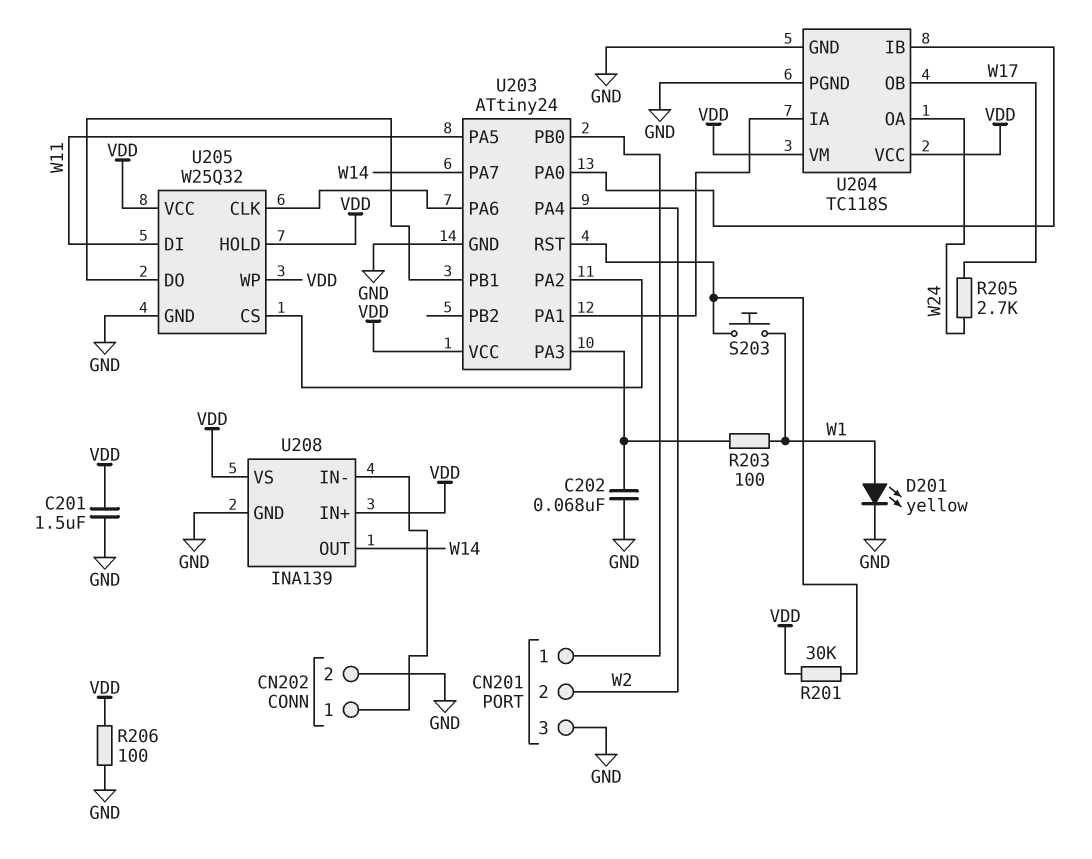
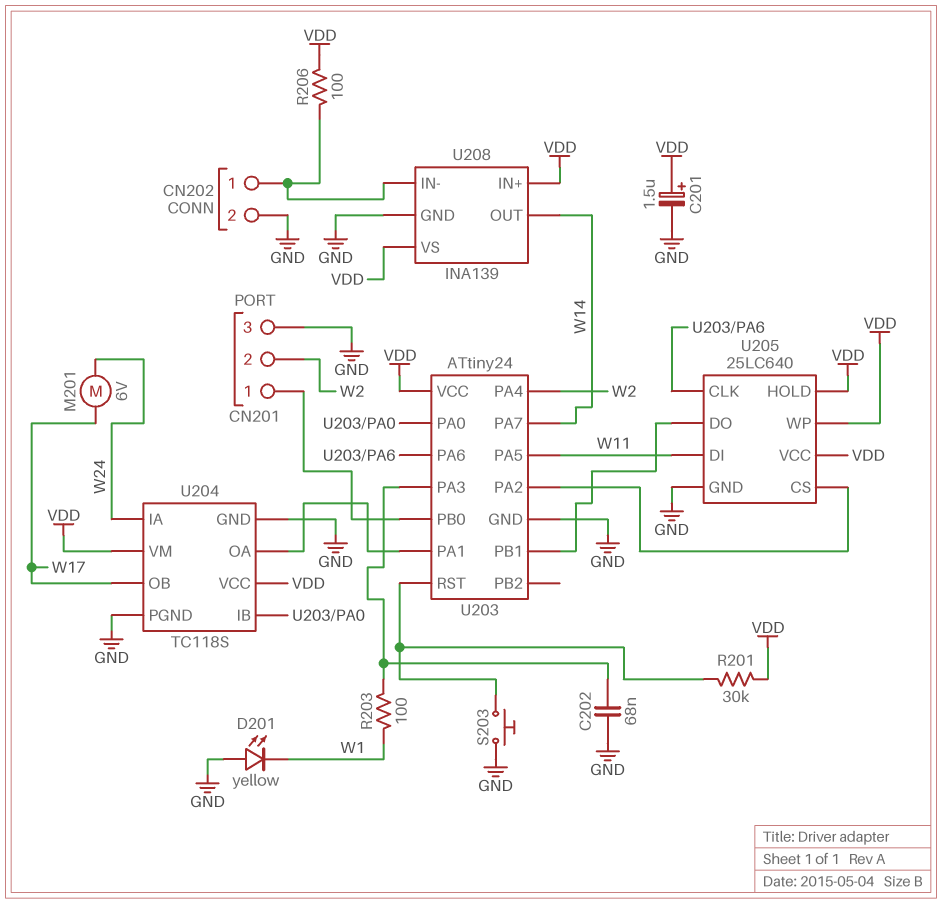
C201: 1.5uF (GND, VDD) -> 1.5uF (plus VDD, minus GND)
D201: LED yellow (A W1, K GND) -> LED yellow (A GND, K W1)
M201: none -> motor 6V (W17, W24)
R205: 2.7k (W17, W24) -> none
R206: 100 (GND, VDD) -> 100 (CN202/1, VDD)
S203: button (U203/RST, W1) -> button (GND, U203/RST)
U204 pin IA: U203/PA1 -> W24
U204 pin OA: W24 -> U203/PA1
U205: W25Q32 -> 25LC640

